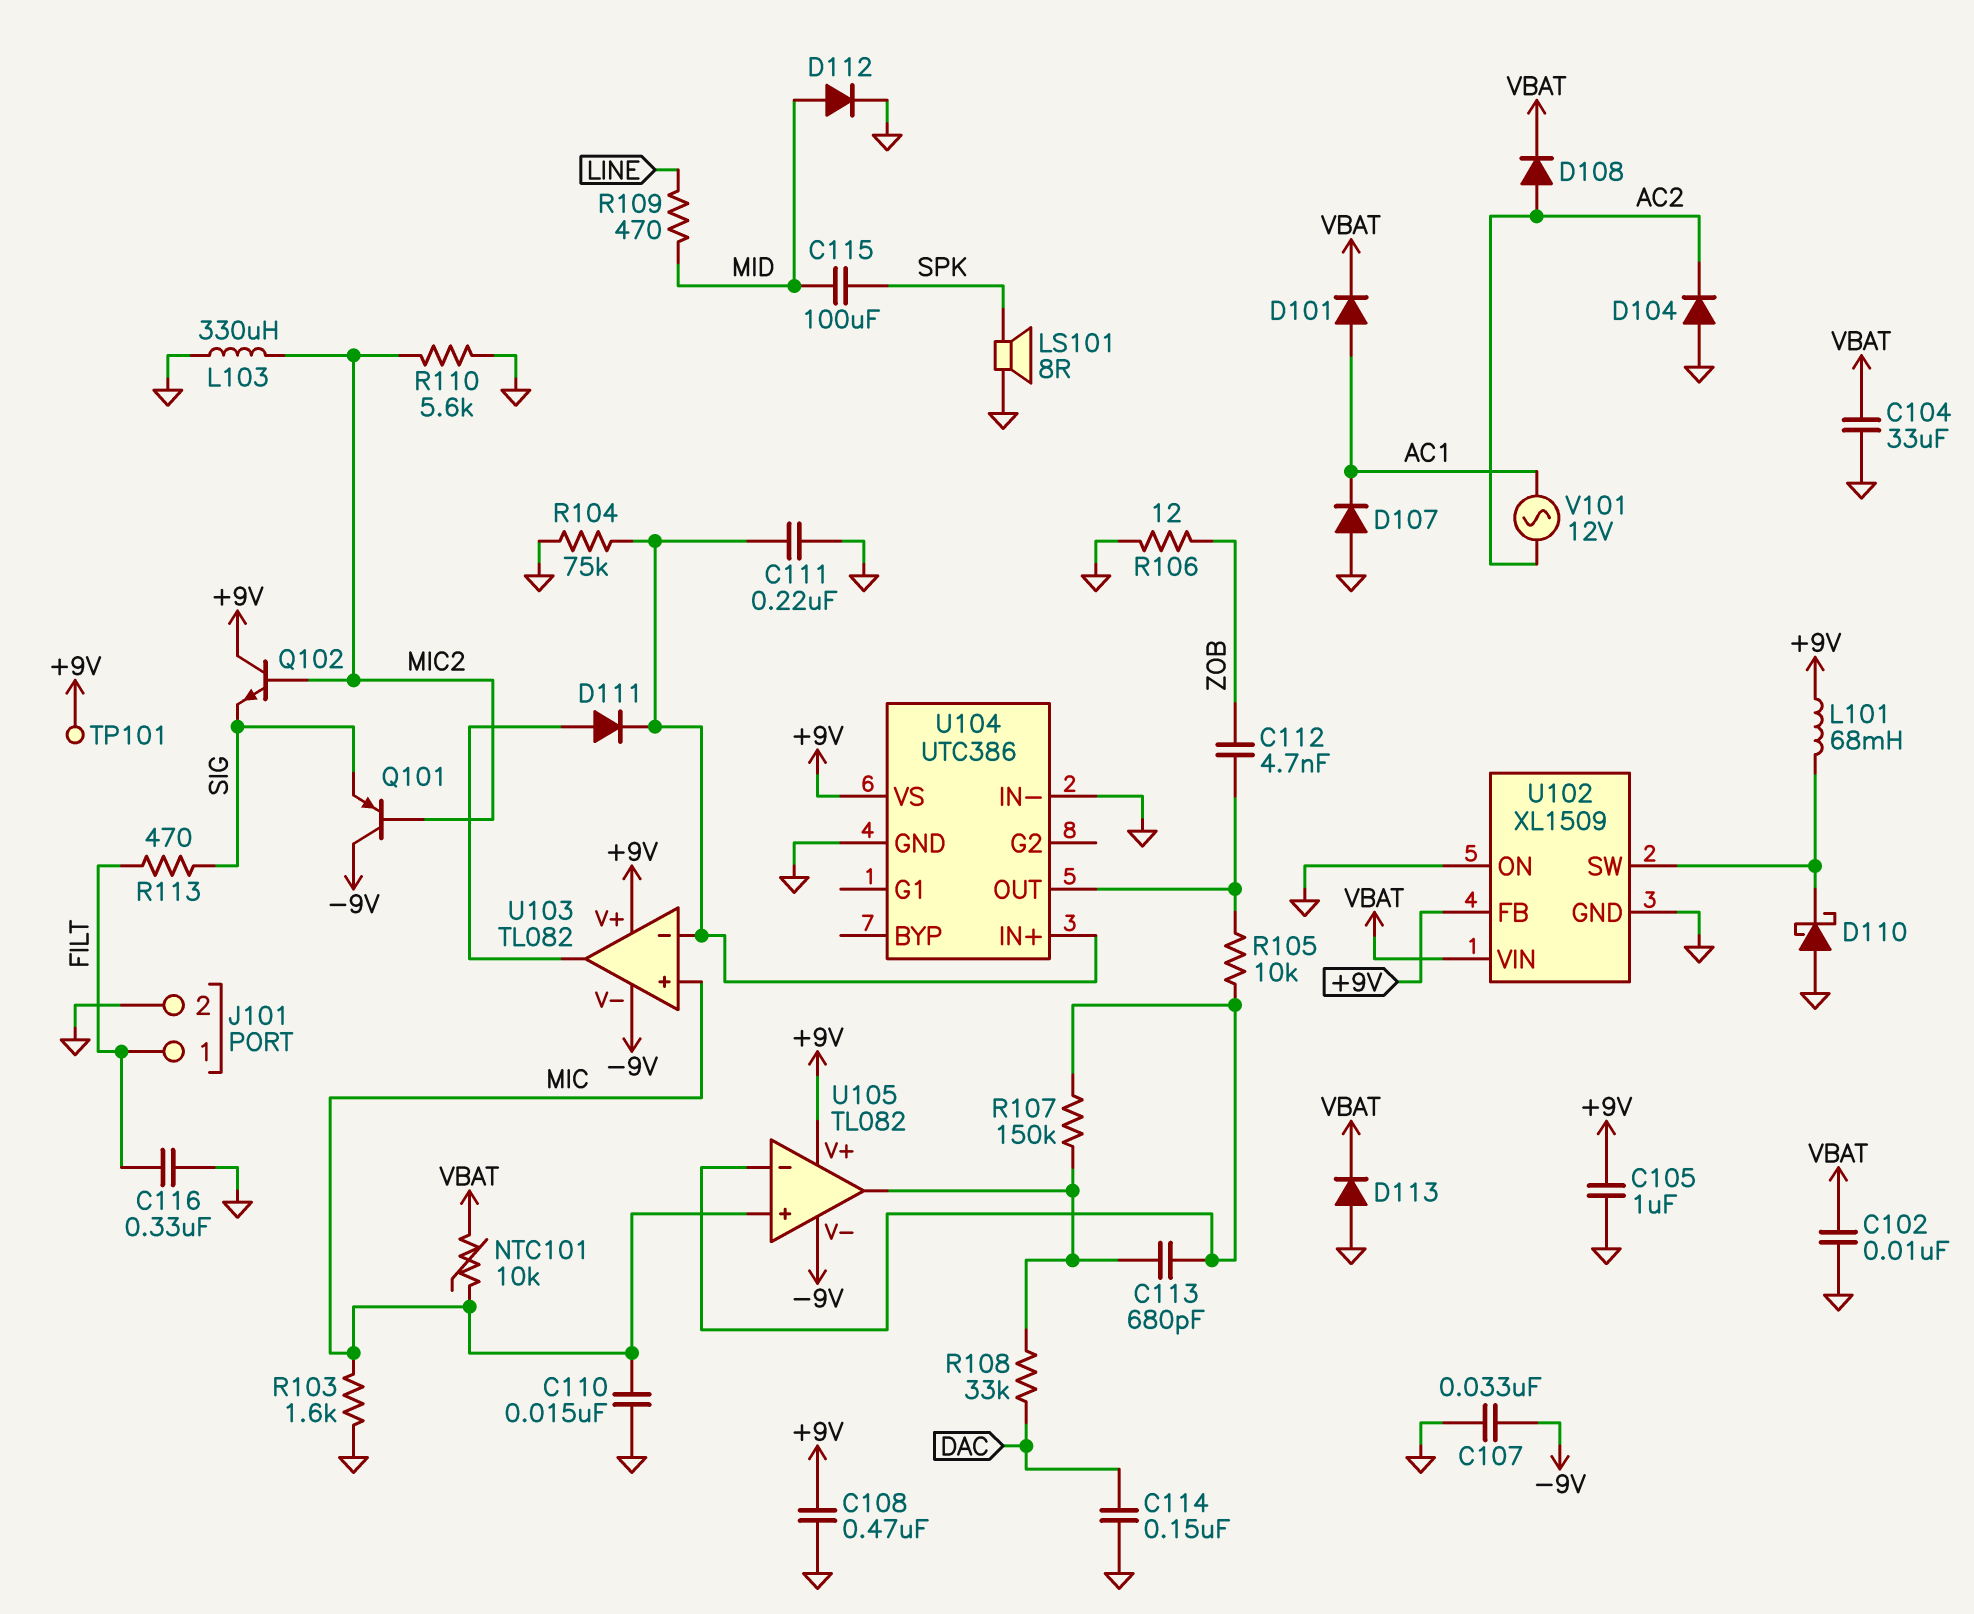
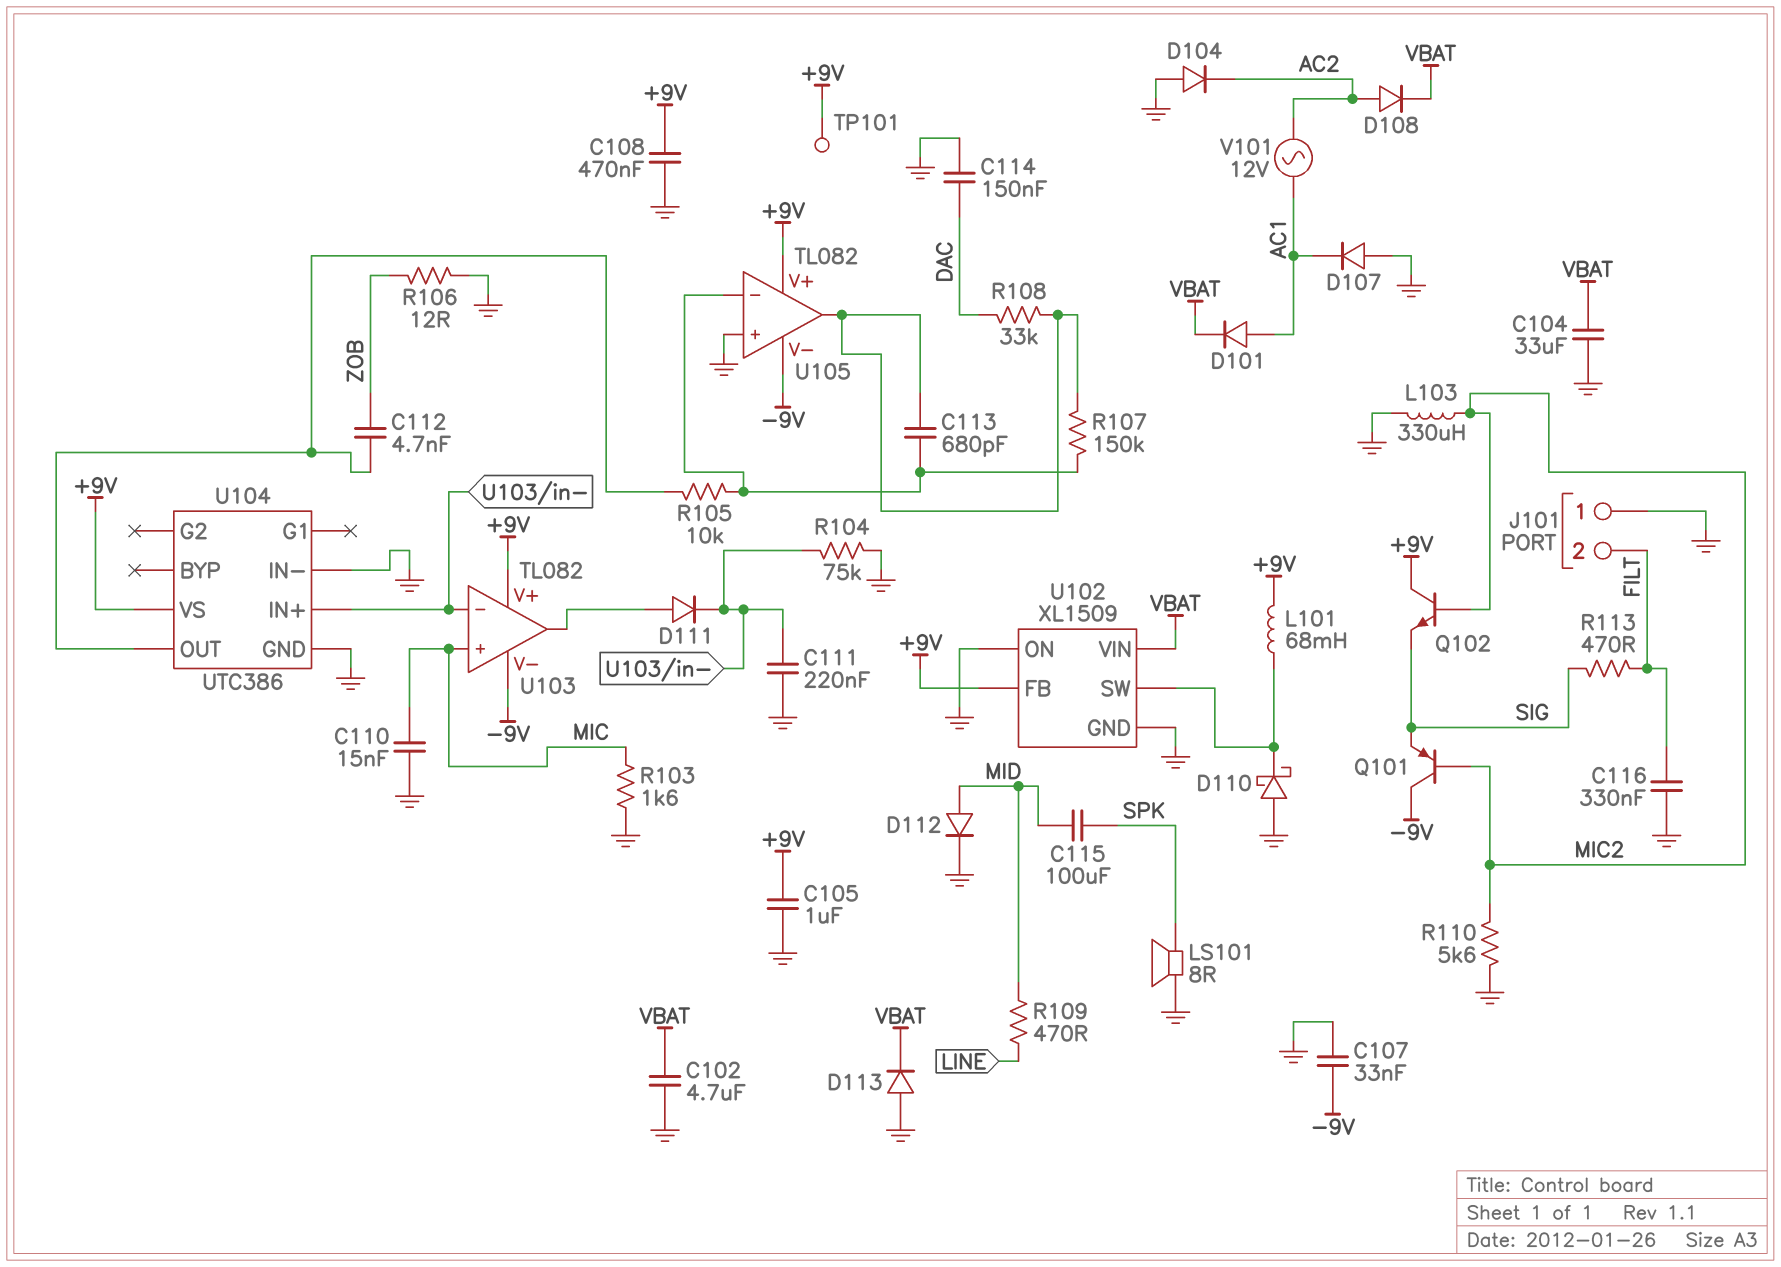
C102: 10nF (GND, VBAT) -> 4.7uF (GND, VBAT)
J101 pin 1: FILT -> GND
J101 pin 2: GND -> FILT
NTC101: 10k (MIC, VBAT) -> none
U105 pin in+: MIC -> GND

